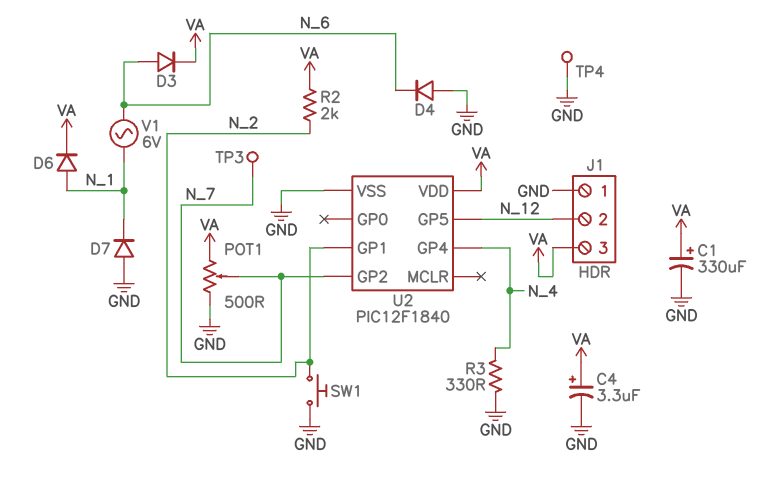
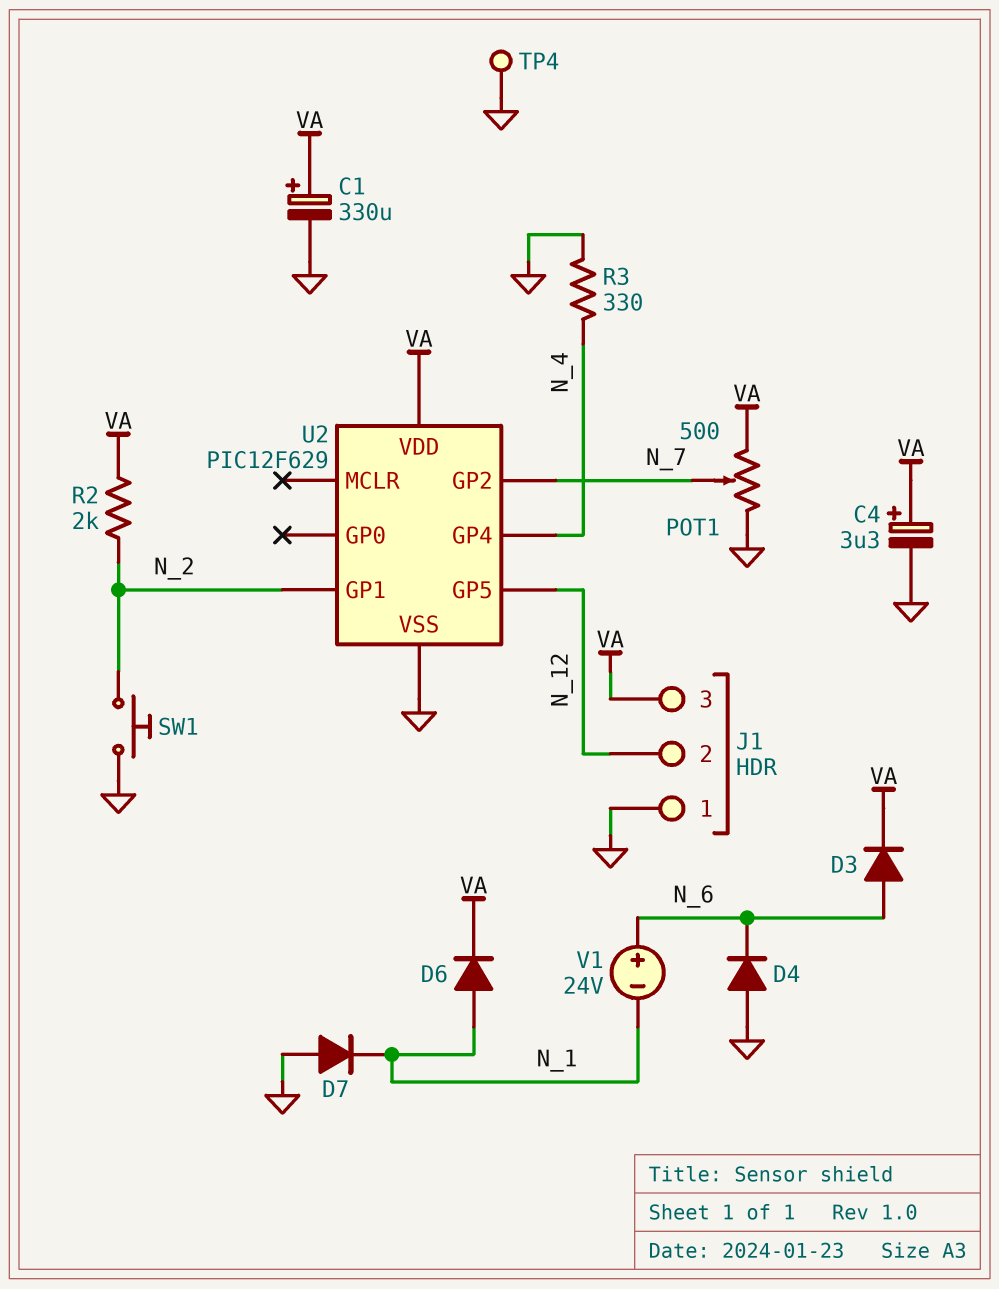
TP3: test point (N_7) -> none
U2: PIC12F1840 -> PIC12F629
V1: AC 6V (N_1, N_6) -> 24V (plus N_6, minus N_1)

